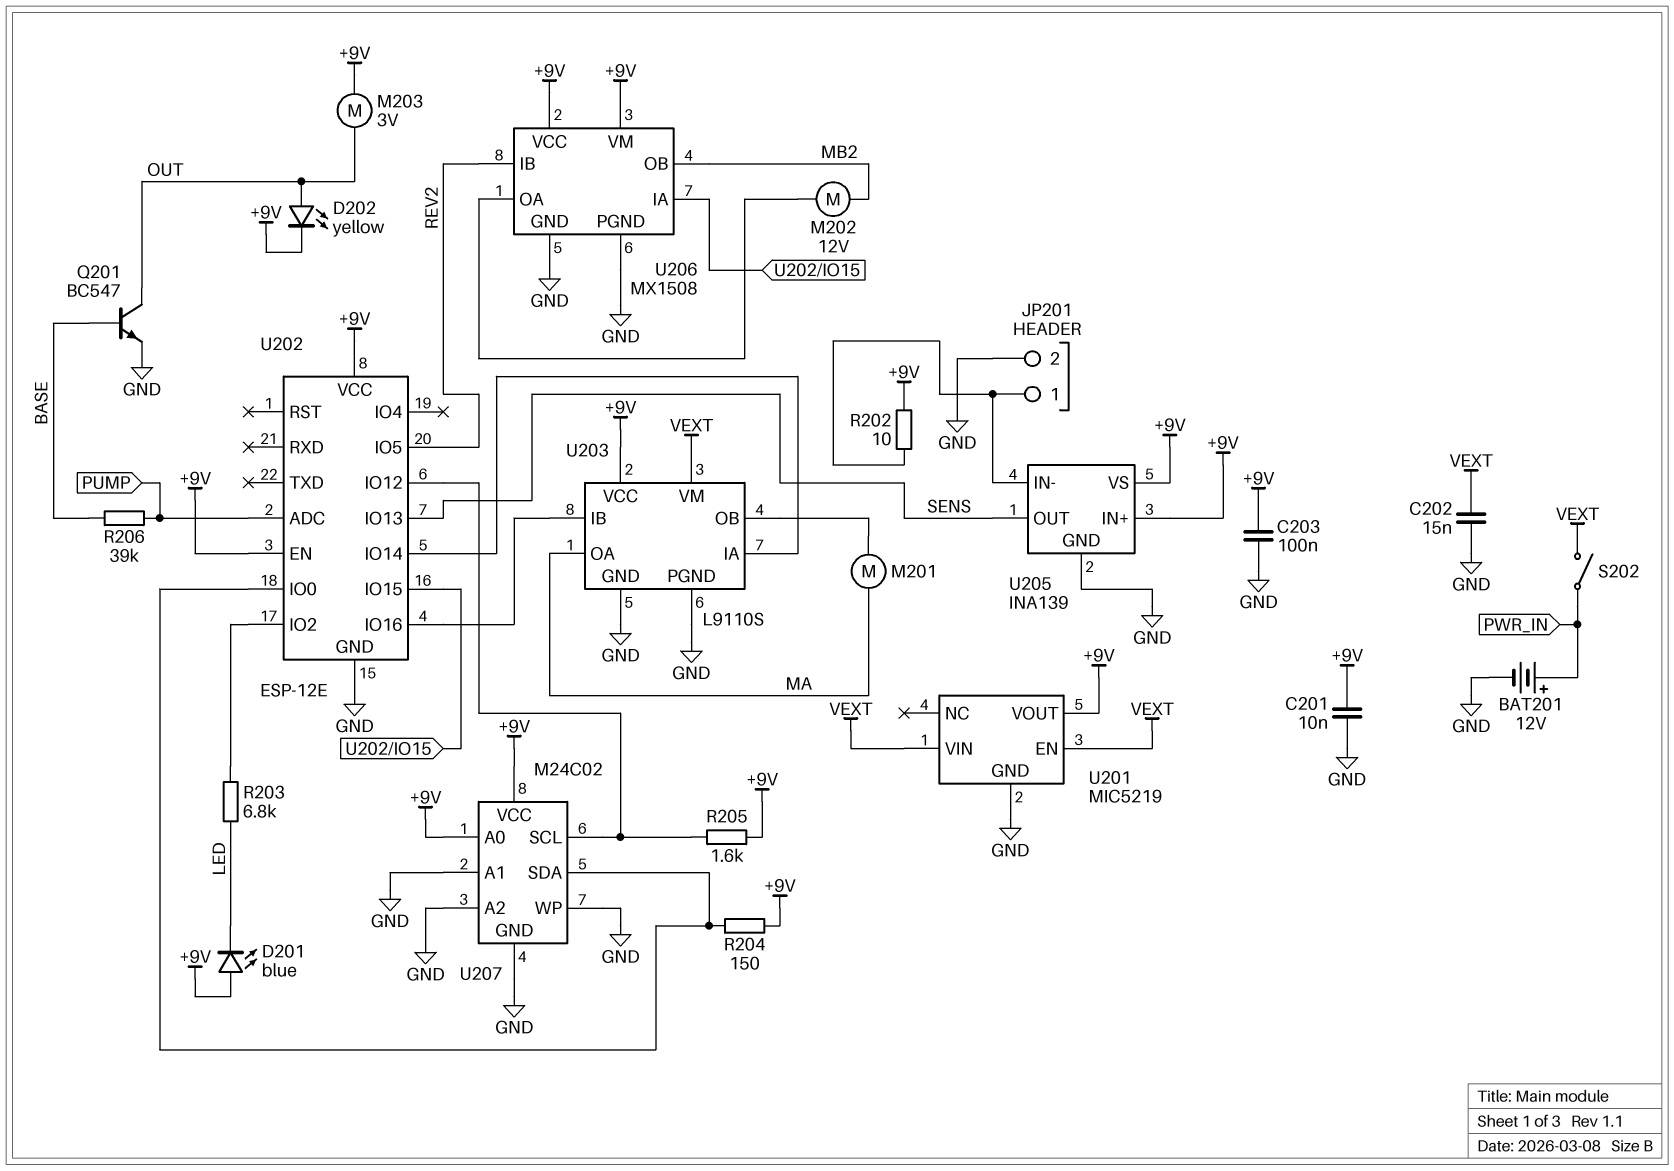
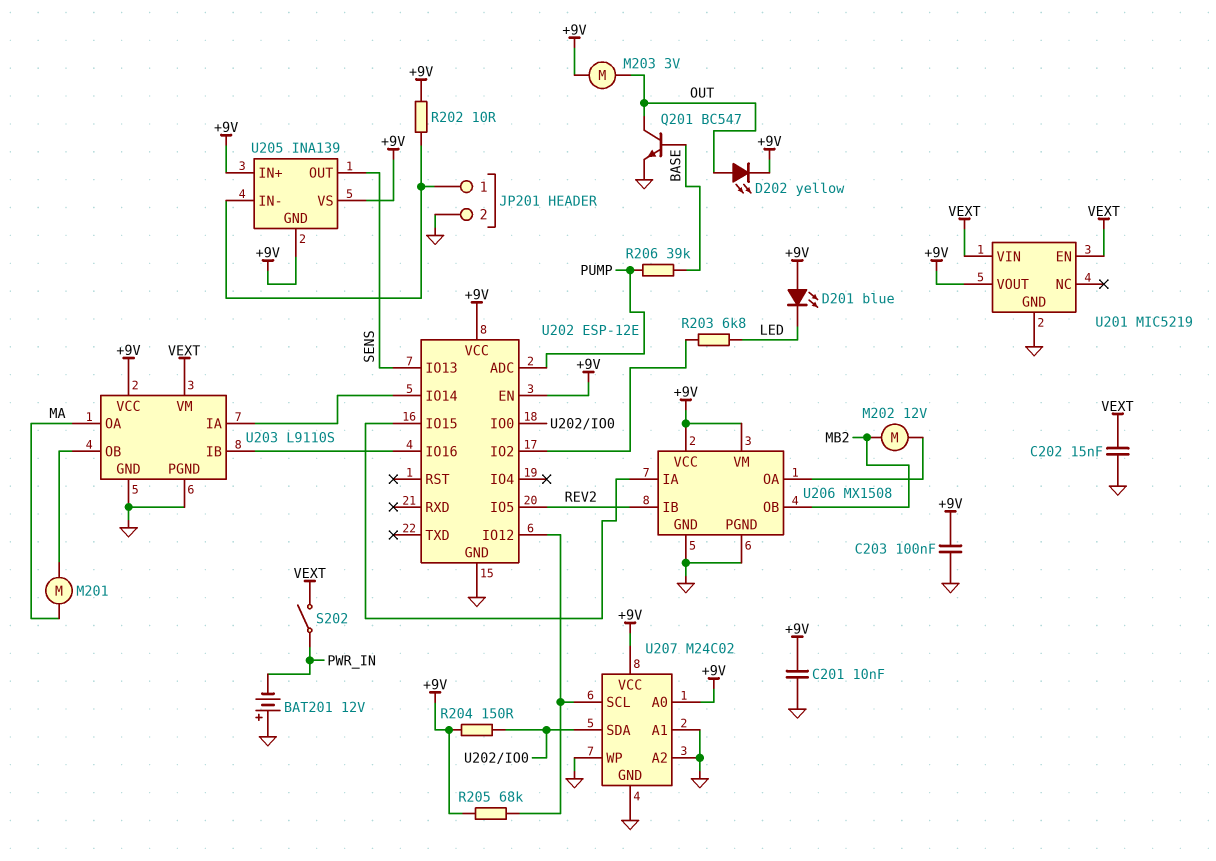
BAT201: 12V (plus PWR_IN, minus GND) -> 12V (plus GND, minus PWR_IN)
R205: 1.6k (+9V, U202/IO12) -> 68k (+9V, U202/IO12)
U205 pin GND: GND -> +9V

